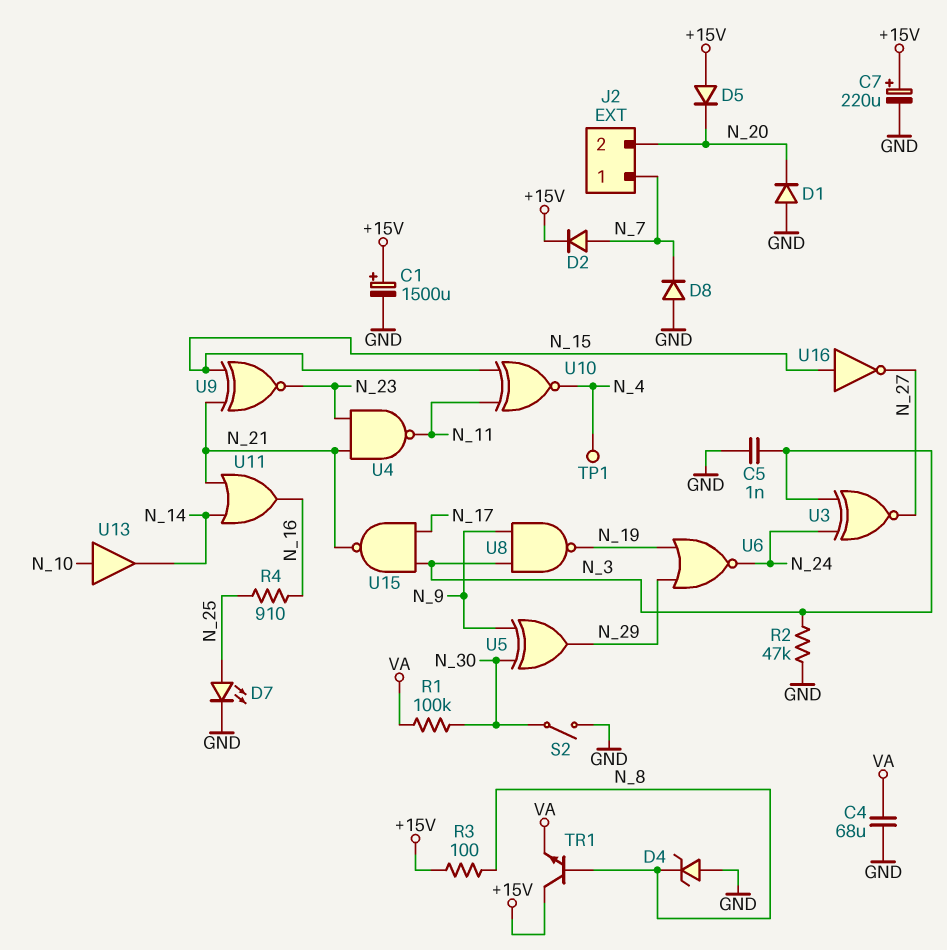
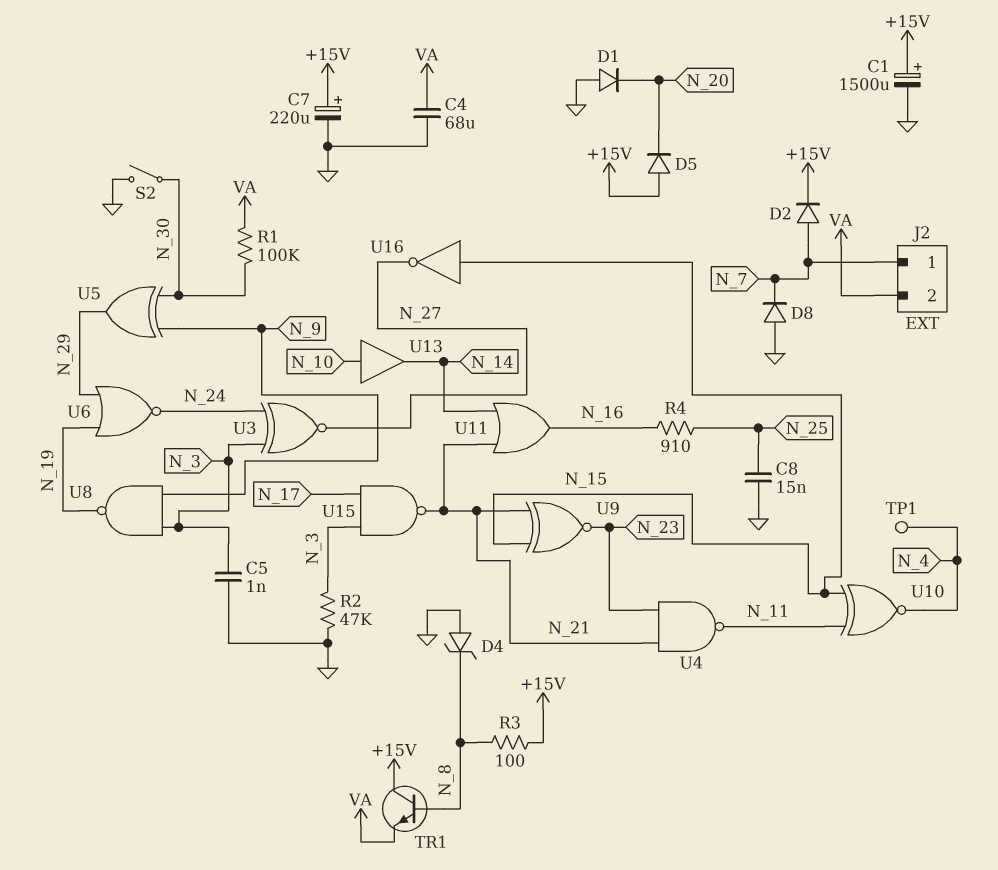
C8: none -> 15nF (GND, N_25)
D7: LED (A N_25, K GND) -> none
J2 pin 2: N_20 -> VA

